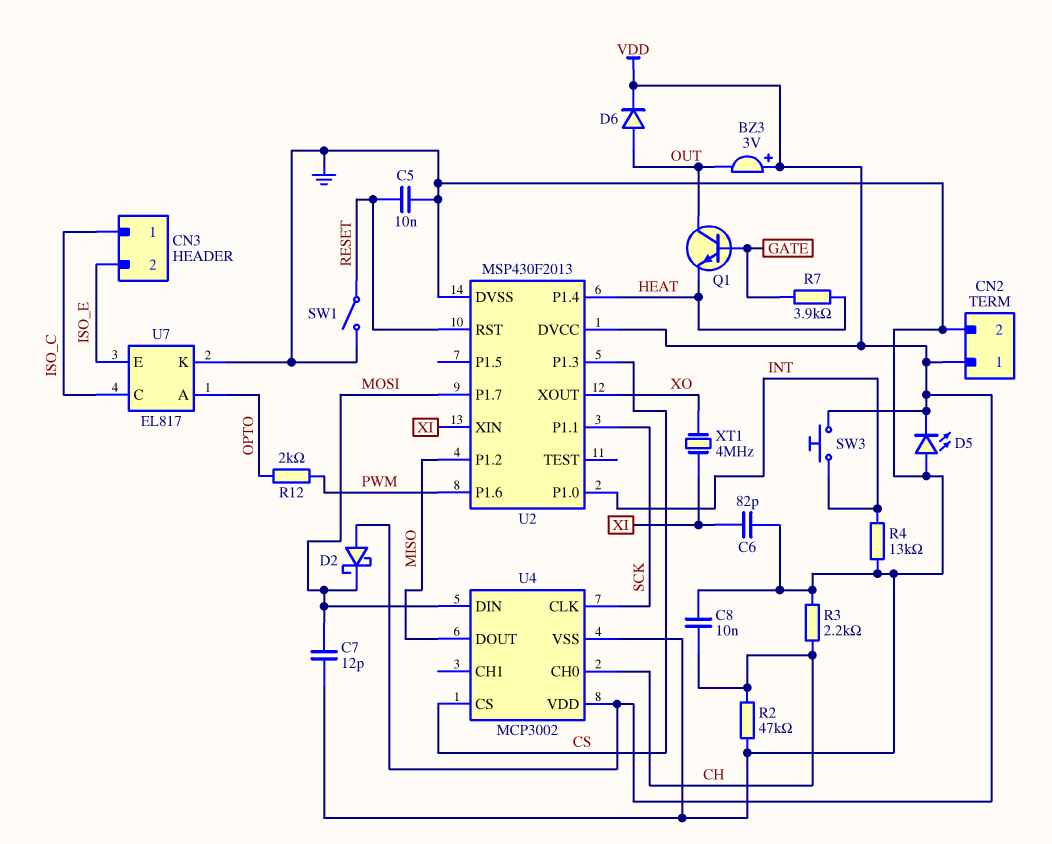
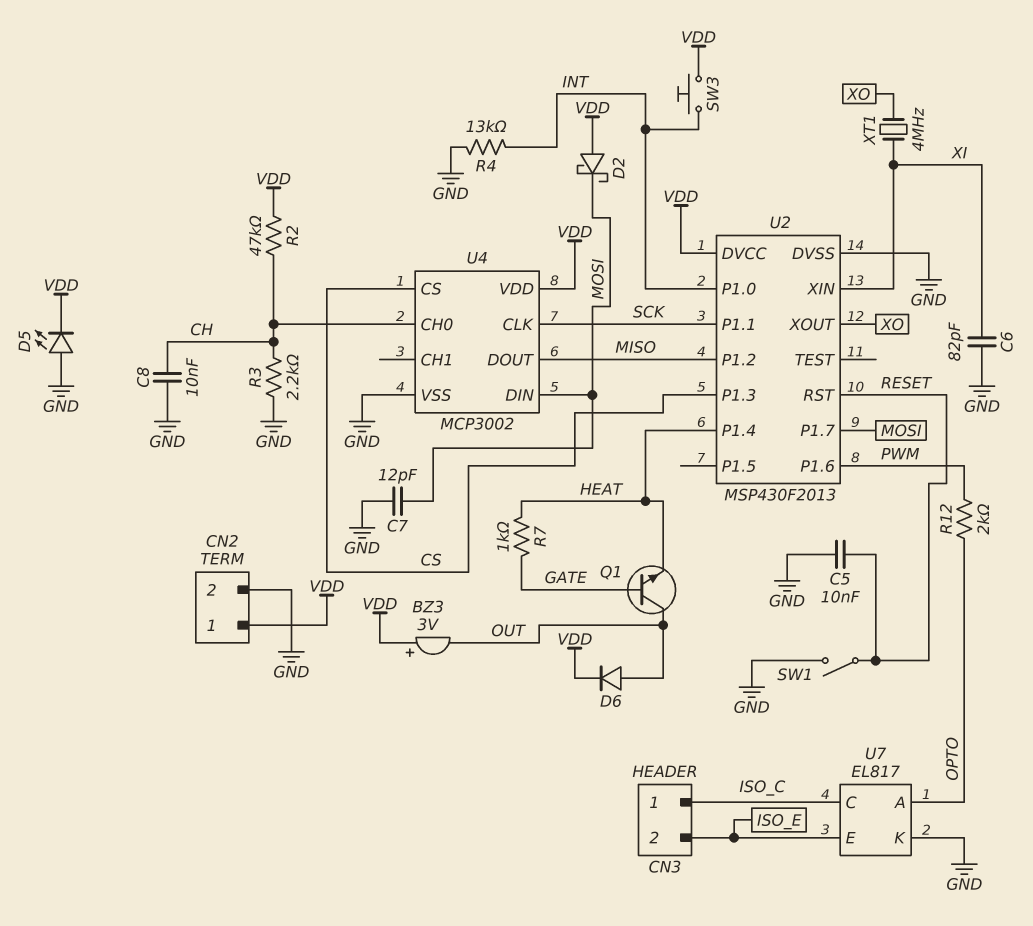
R2: 47k (CH, GND) -> 47k (CH, VDD)
R7: 3.9k (GATE, HEAT) -> 1k (GATE, HEAT)

